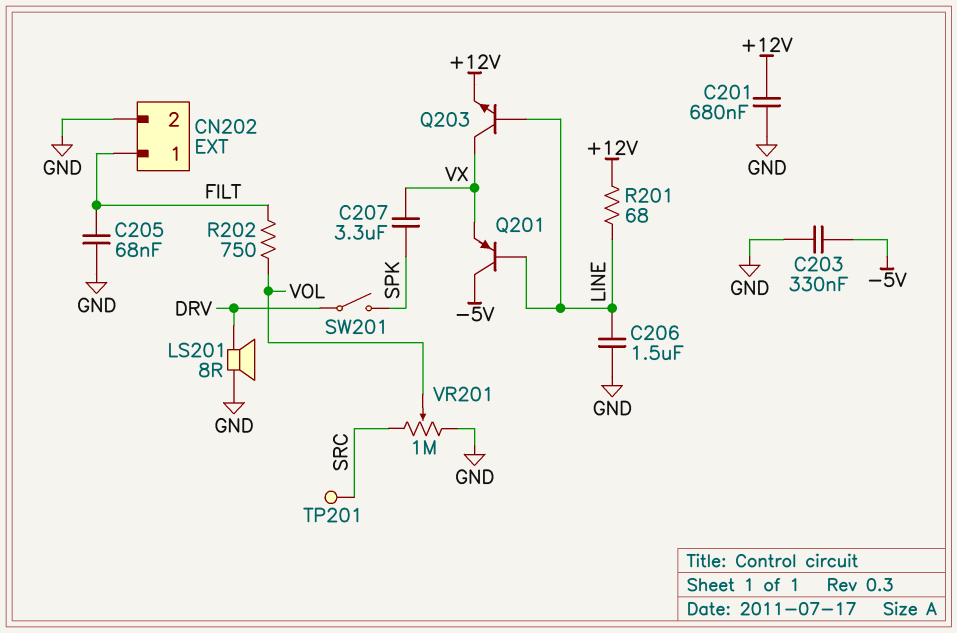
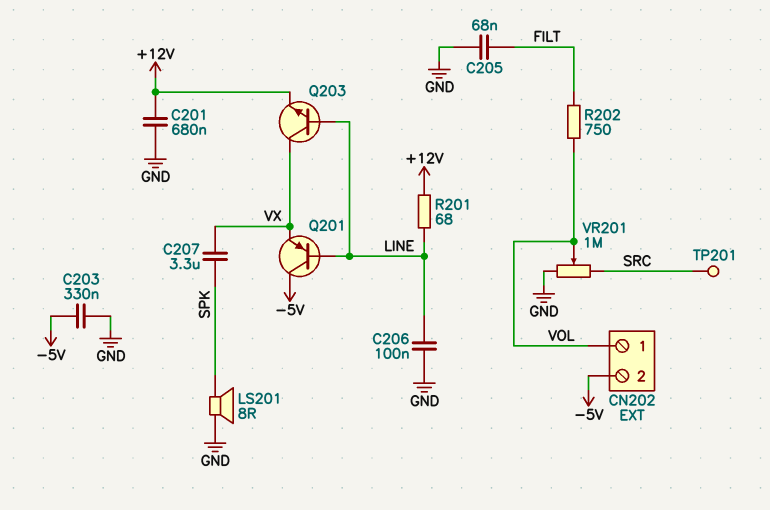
C206: 1.5uF (GND, LINE) -> 100nF (GND, LINE)
CN202 pin 1: FILT -> VOL
CN202 pin 2: GND -> -5V
LS201: speaker 8R (DRV, GND) -> speaker 8R (GND, SPK)
SW201: switch (DRV, SPK) -> none

